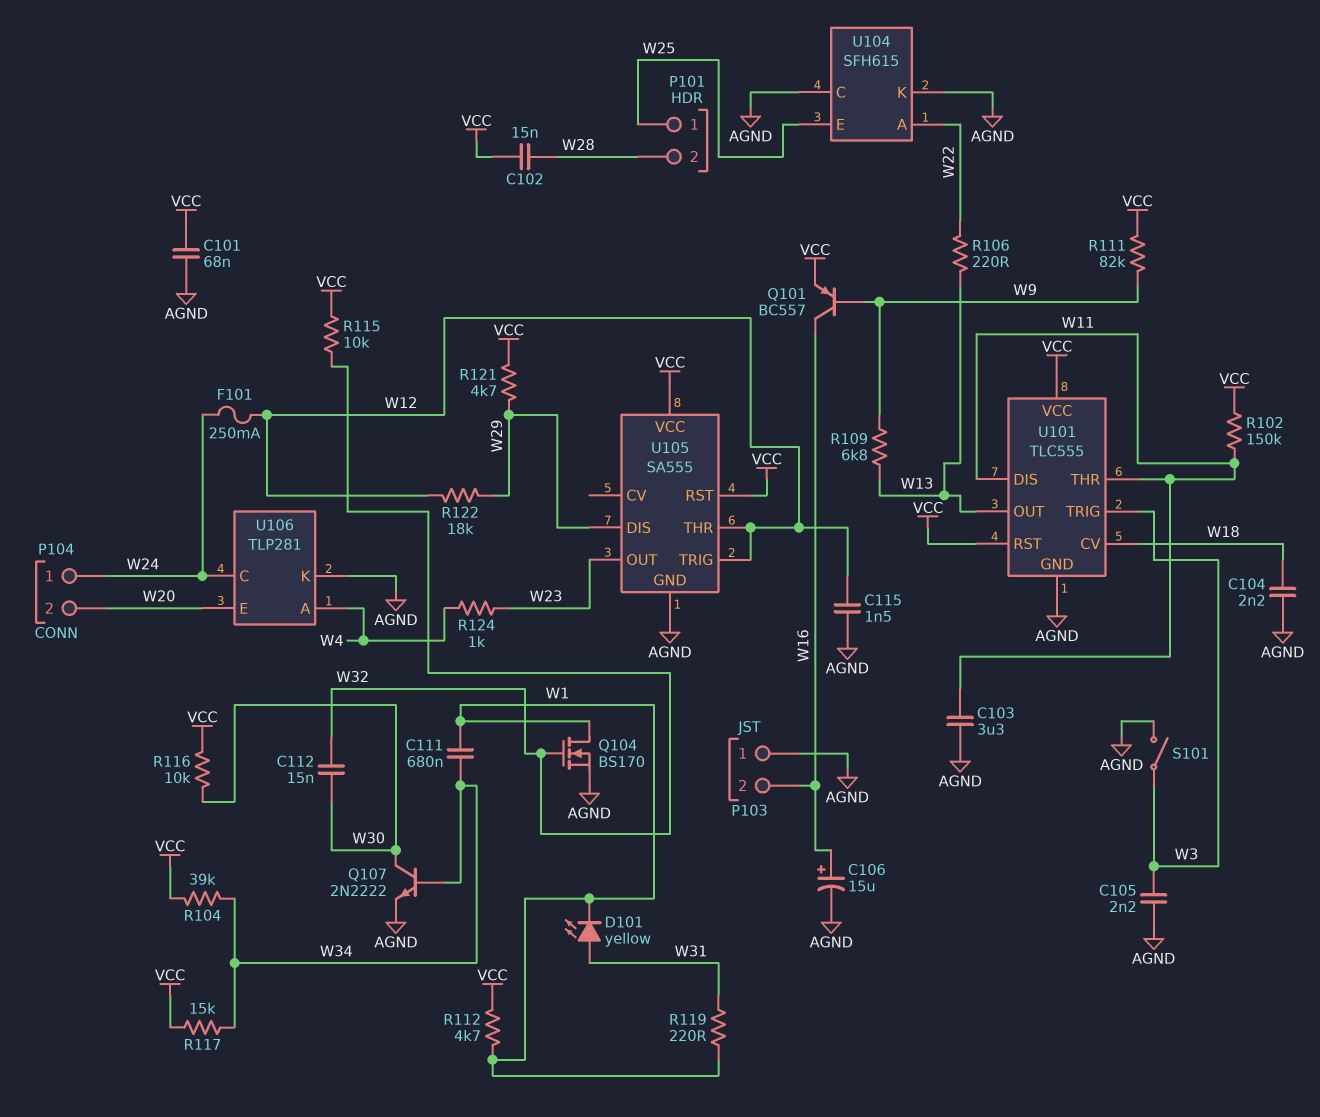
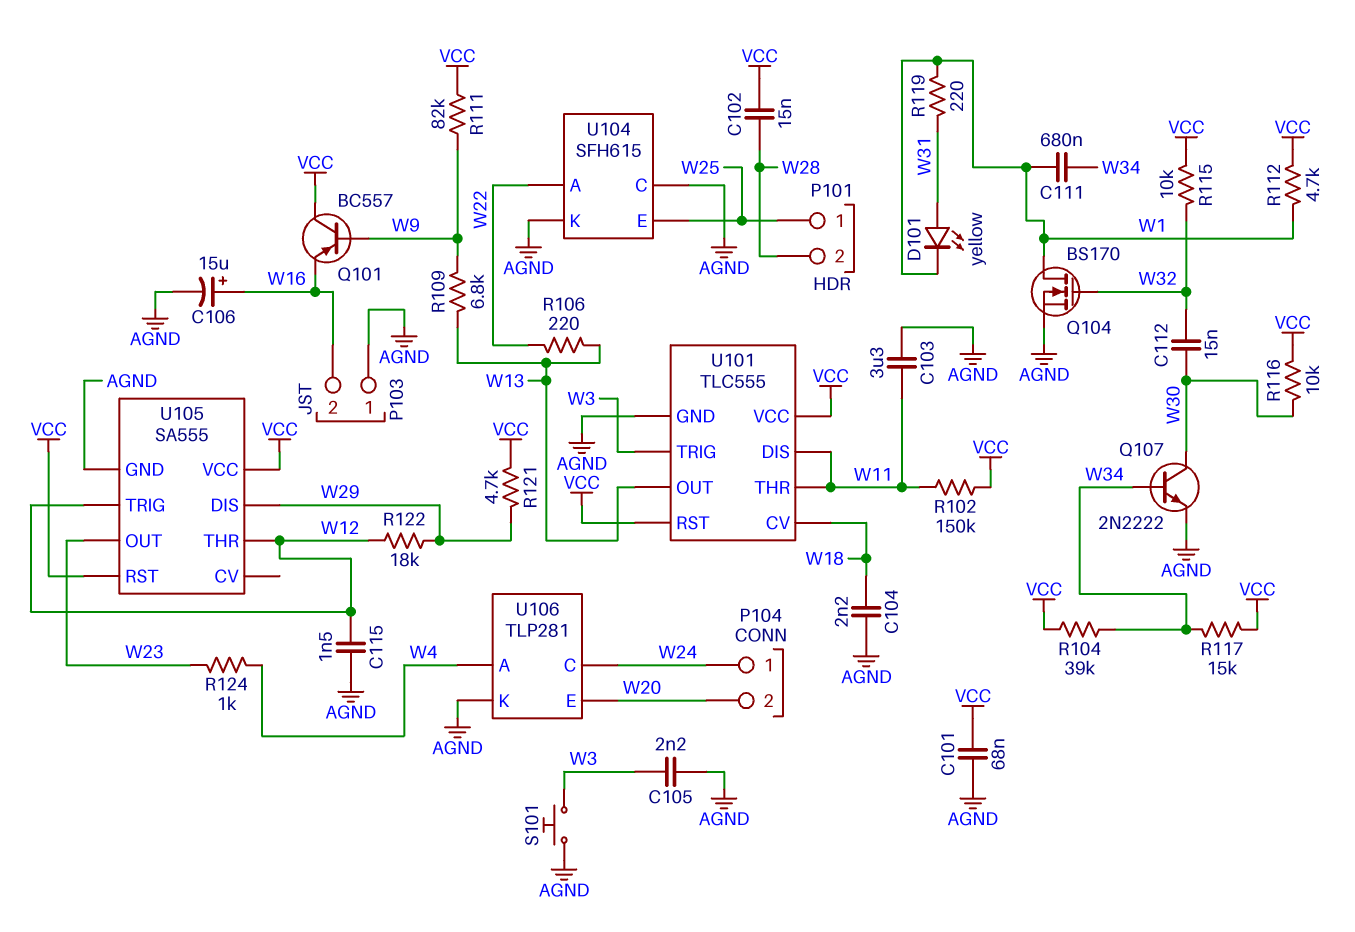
F101: 250mA (W12, W24) -> none
Q101: PNP BC557 (B W9, C W16, E VCC) -> PNP BC557 (B W9, C VCC, E W16)
S101: switch (AGND, W3) -> button (AGND, W3)

